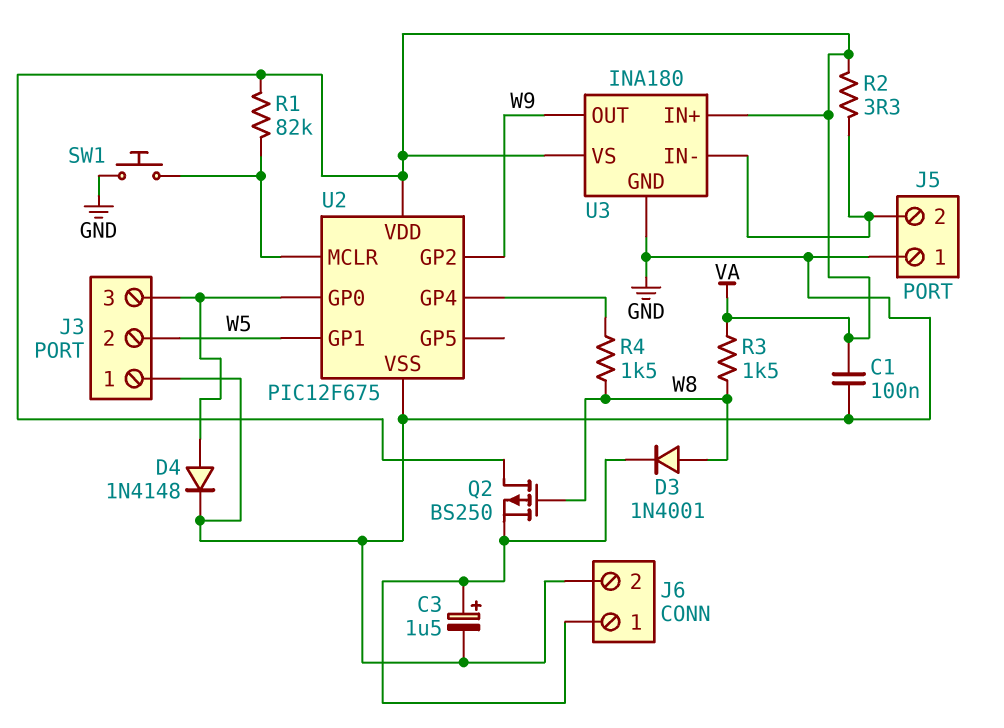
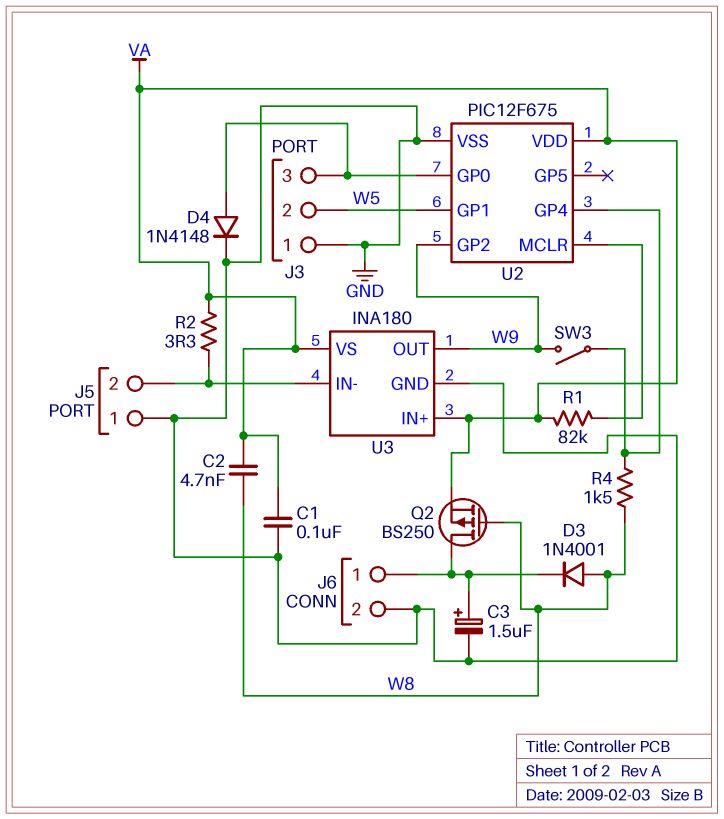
C2: none -> 4.7nF (VA, W8)
Q2: PMOS BS250 (G W8, D VA, S J6/1) -> PMOS BS250 (G W8, D J6/1, S VA)
R3: 1.5k (VA, W8) -> none
SW1: button (GND, U2/MCLR) -> none
SW3: none -> switch (U2/GP4, W9)

